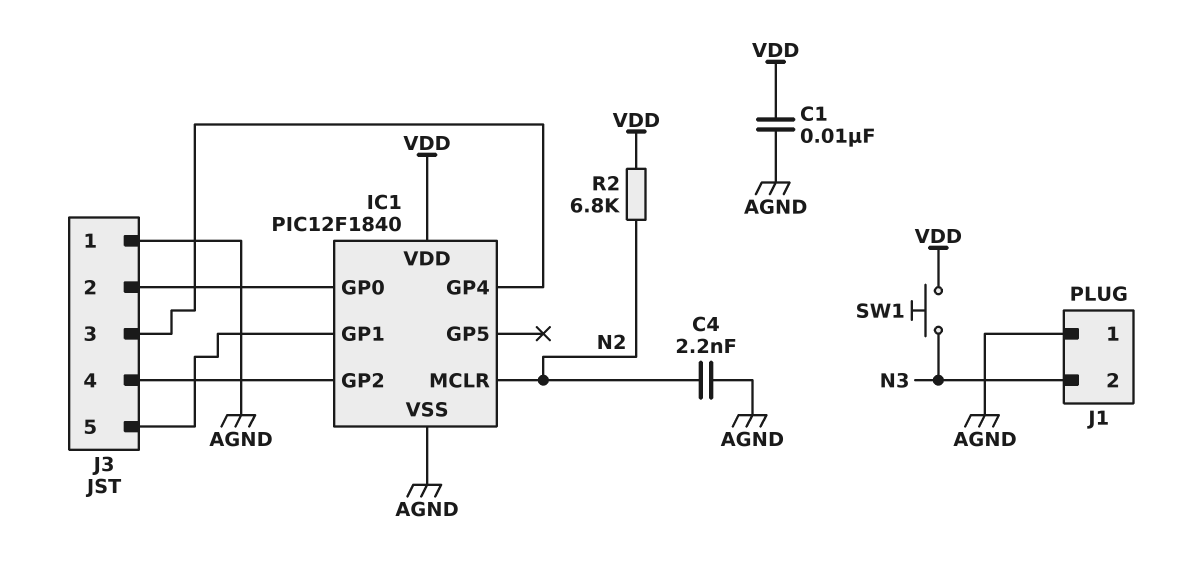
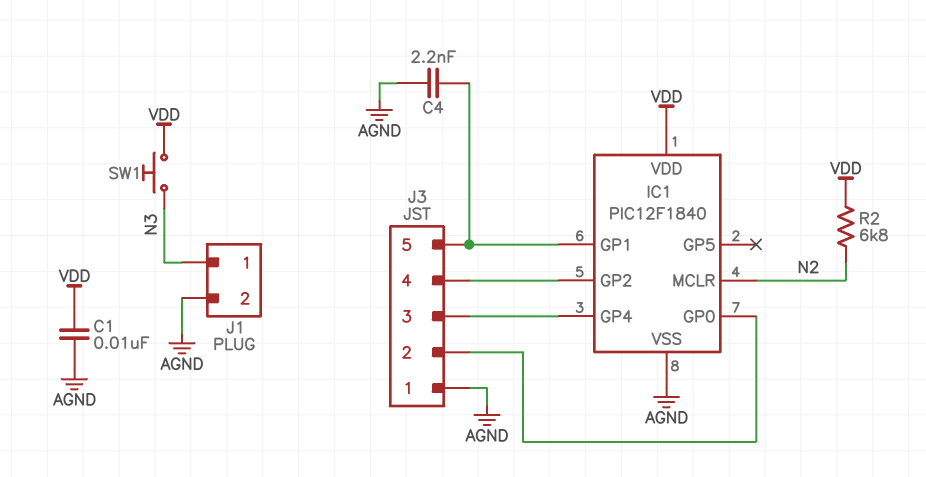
C4: 2.2nF (AGND, N2) -> 2.2nF (AGND, IC1/GP1)
J1 pin 1: AGND -> N3
J1 pin 2: N3 -> AGND

